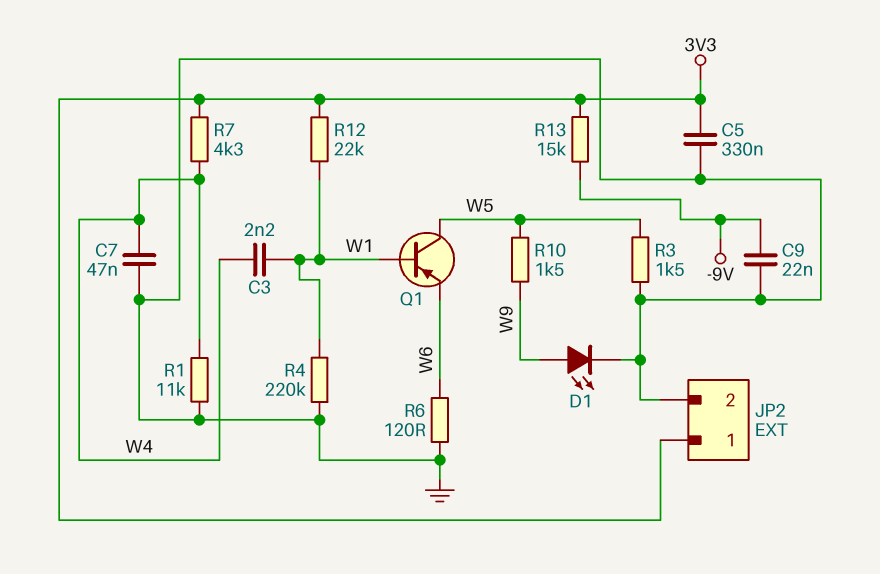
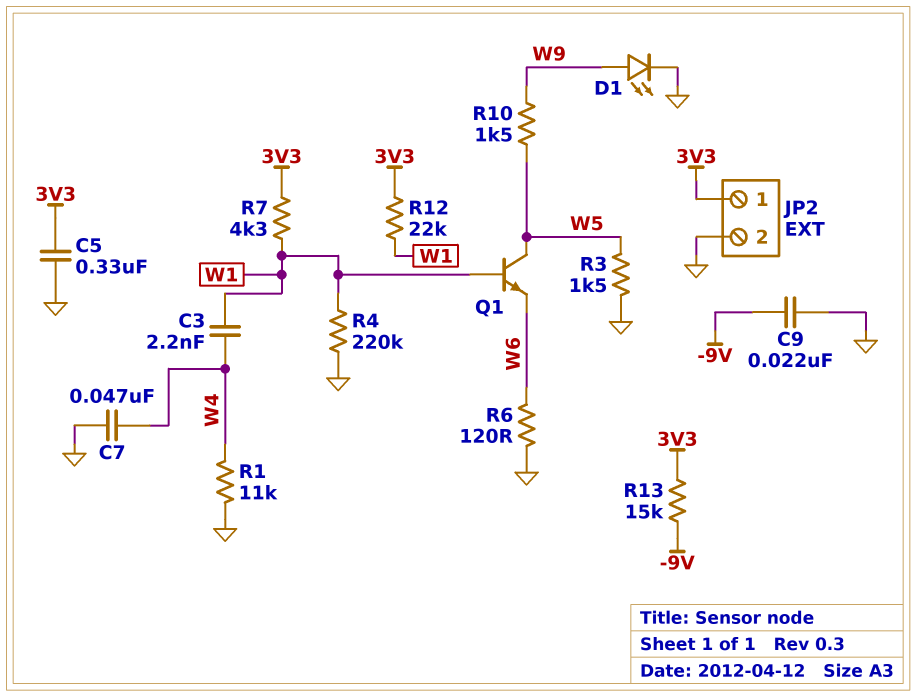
Q1: PNP (B W1, C W5, E W6) -> NPN (B W1, C W5, E W6)
R7: 4.3k (3V3, W4) -> 4.3k (3V3, W1)

